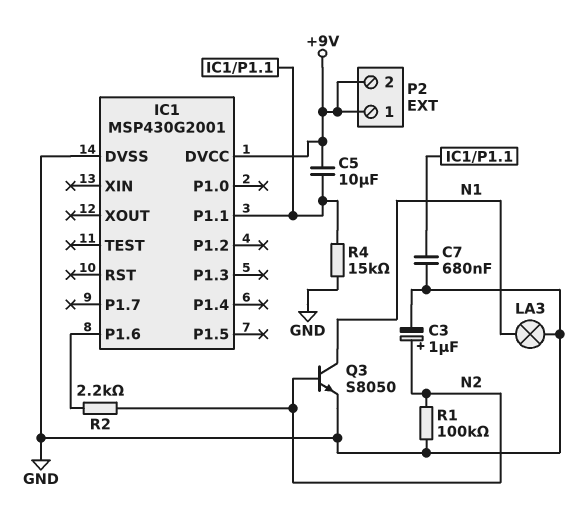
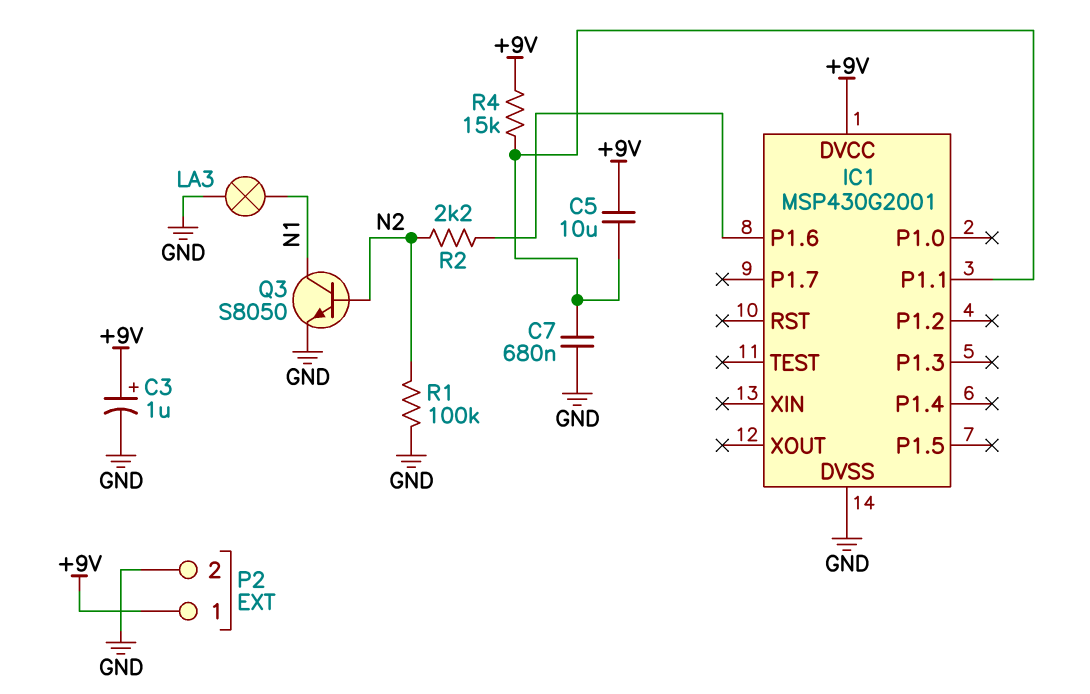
C3: 1uF (plus N2, minus GND) -> 1uF (plus +9V, minus GND)
P2 pin 2: +9V -> GND
R4: 15k (GND, IC1/P1.1) -> 15k (+9V, IC1/P1.1)

